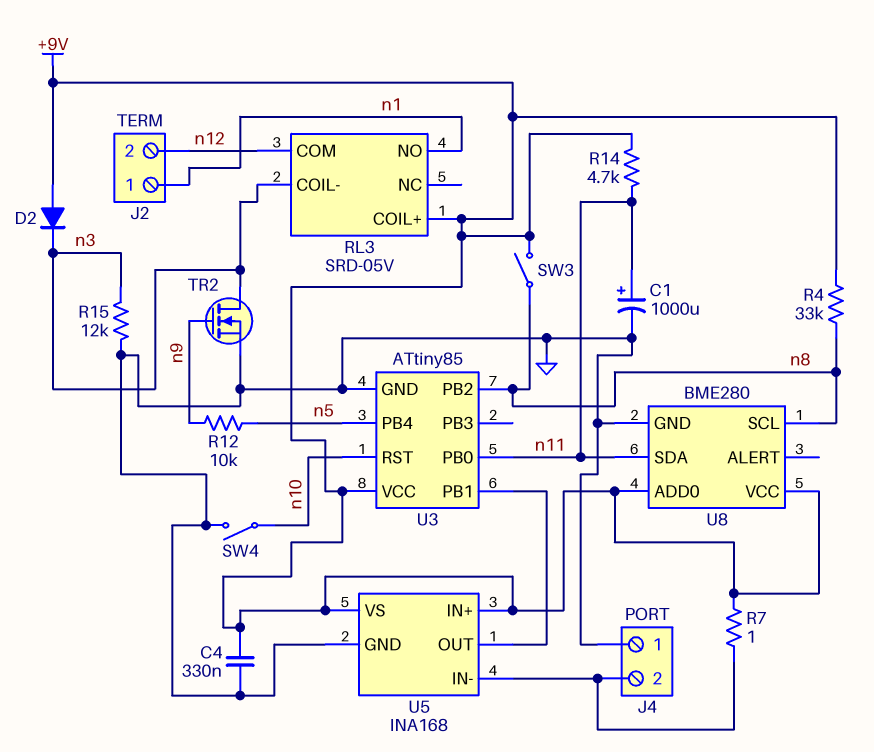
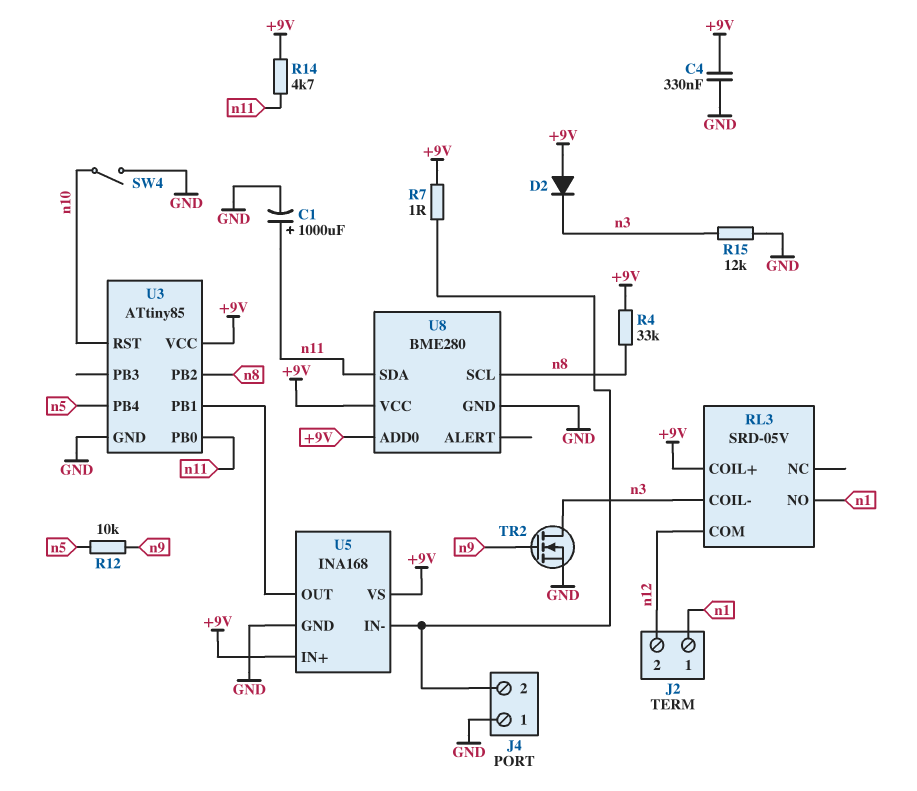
SW3: switch (+9V, n8) -> none

